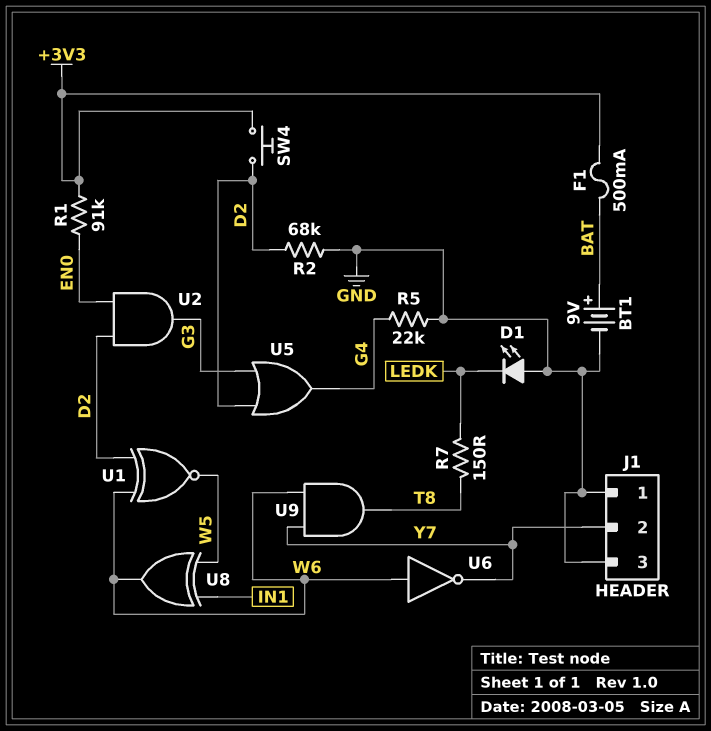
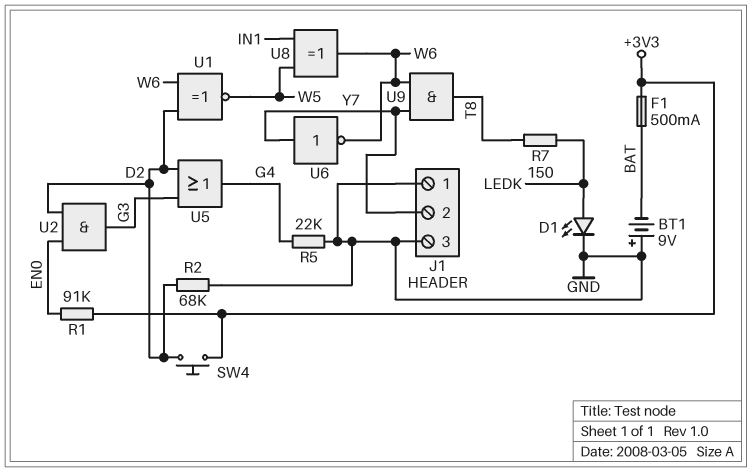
BT1: 9V (plus BAT, minus GND) -> 9V (plus GND, minus BAT)
D1: LED (A GND, K LEDK) -> LED (A LEDK, K GND)
U6: NOT (in W6, out Y7) -> NOT (in Y7, out W6)

